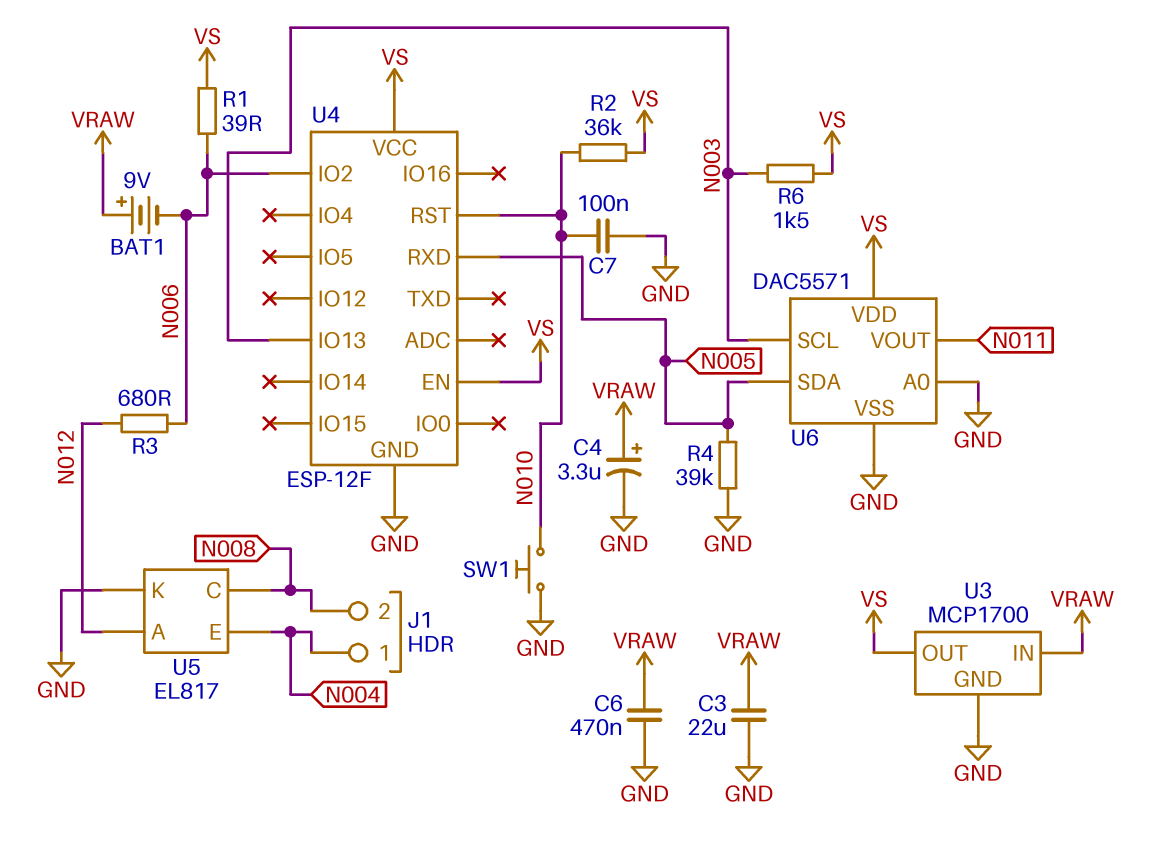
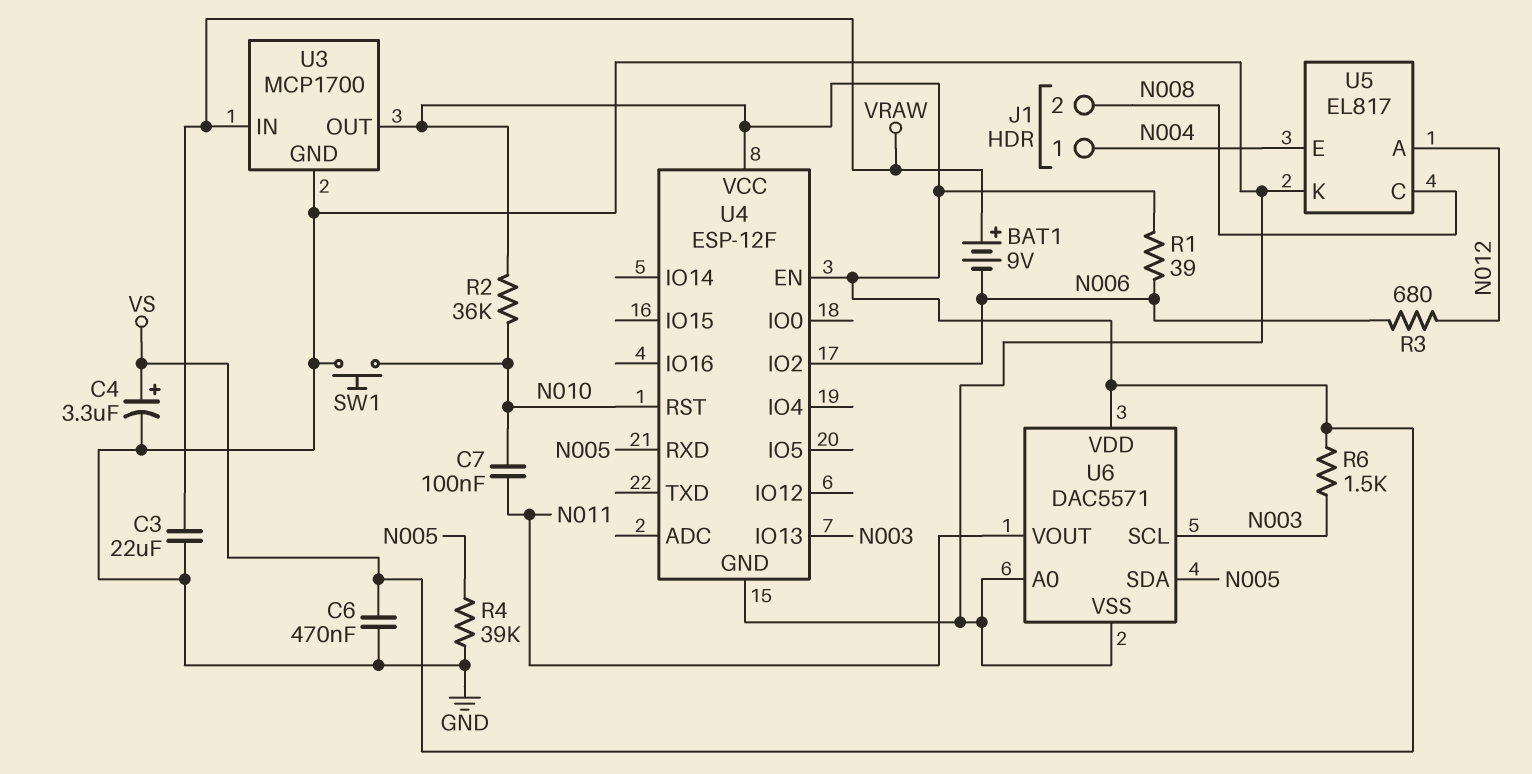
C4: 3.3uF (plus VRAW, minus GND) -> 3.3uF (plus VS, minus GND)
C6: 470nF (GND, VRAW) -> 470nF (GND, VS)
C7: 100nF (GND, N010) -> 100nF (N010, N011)

